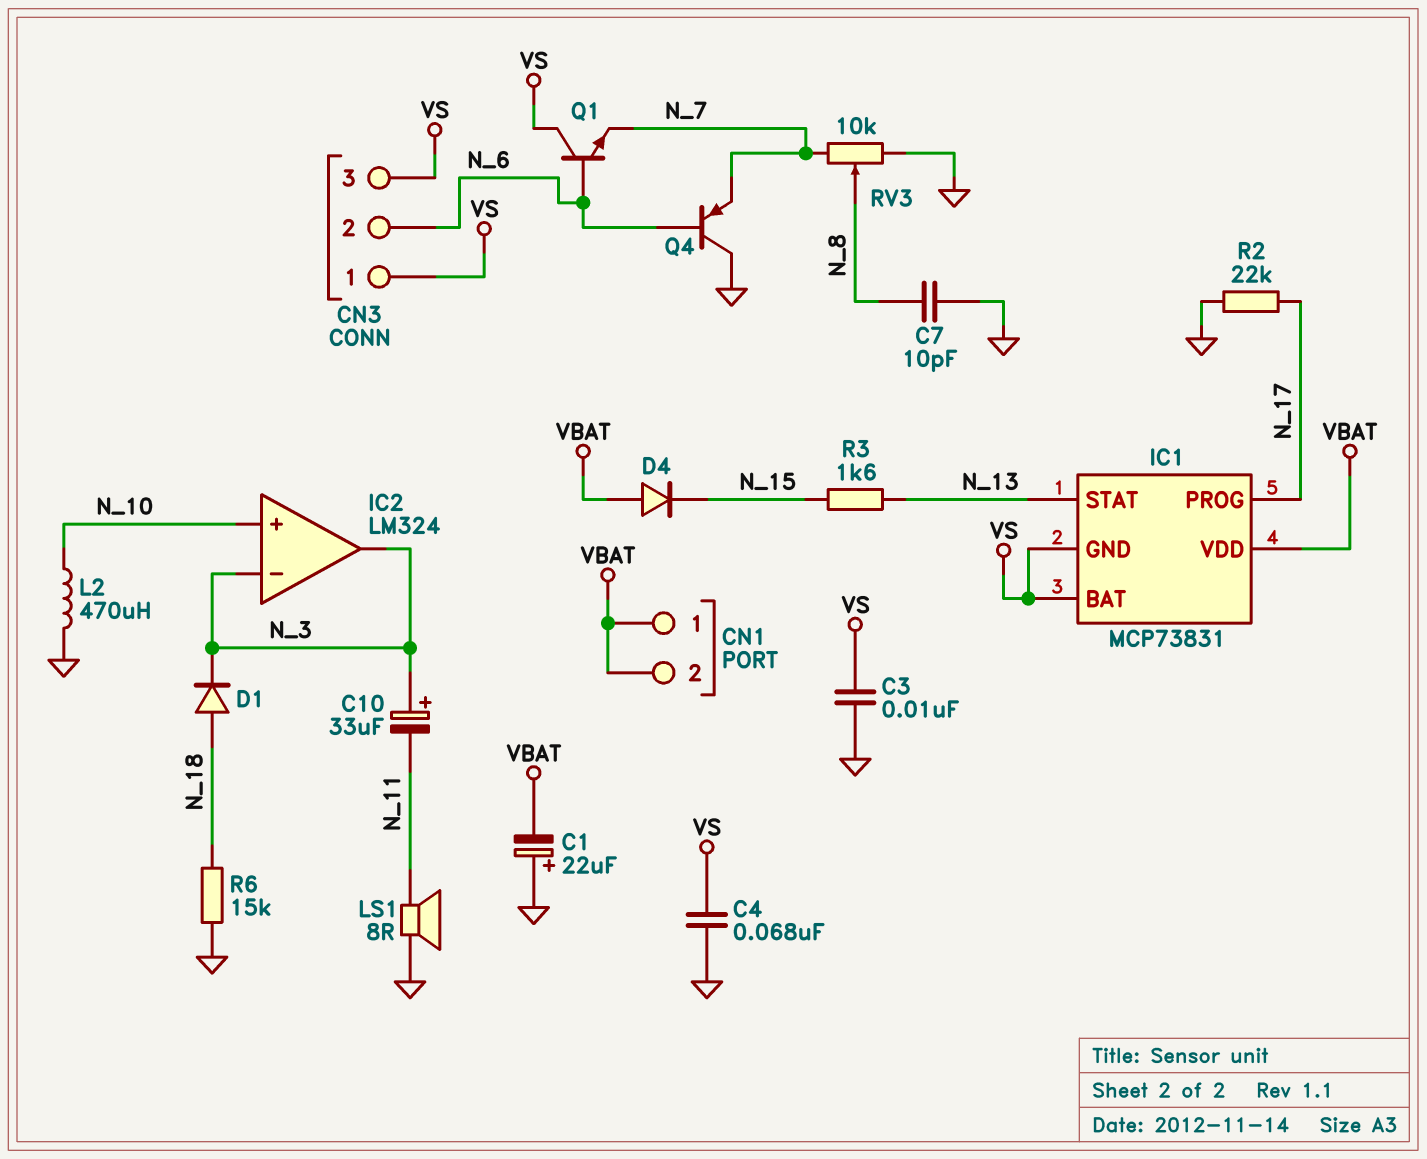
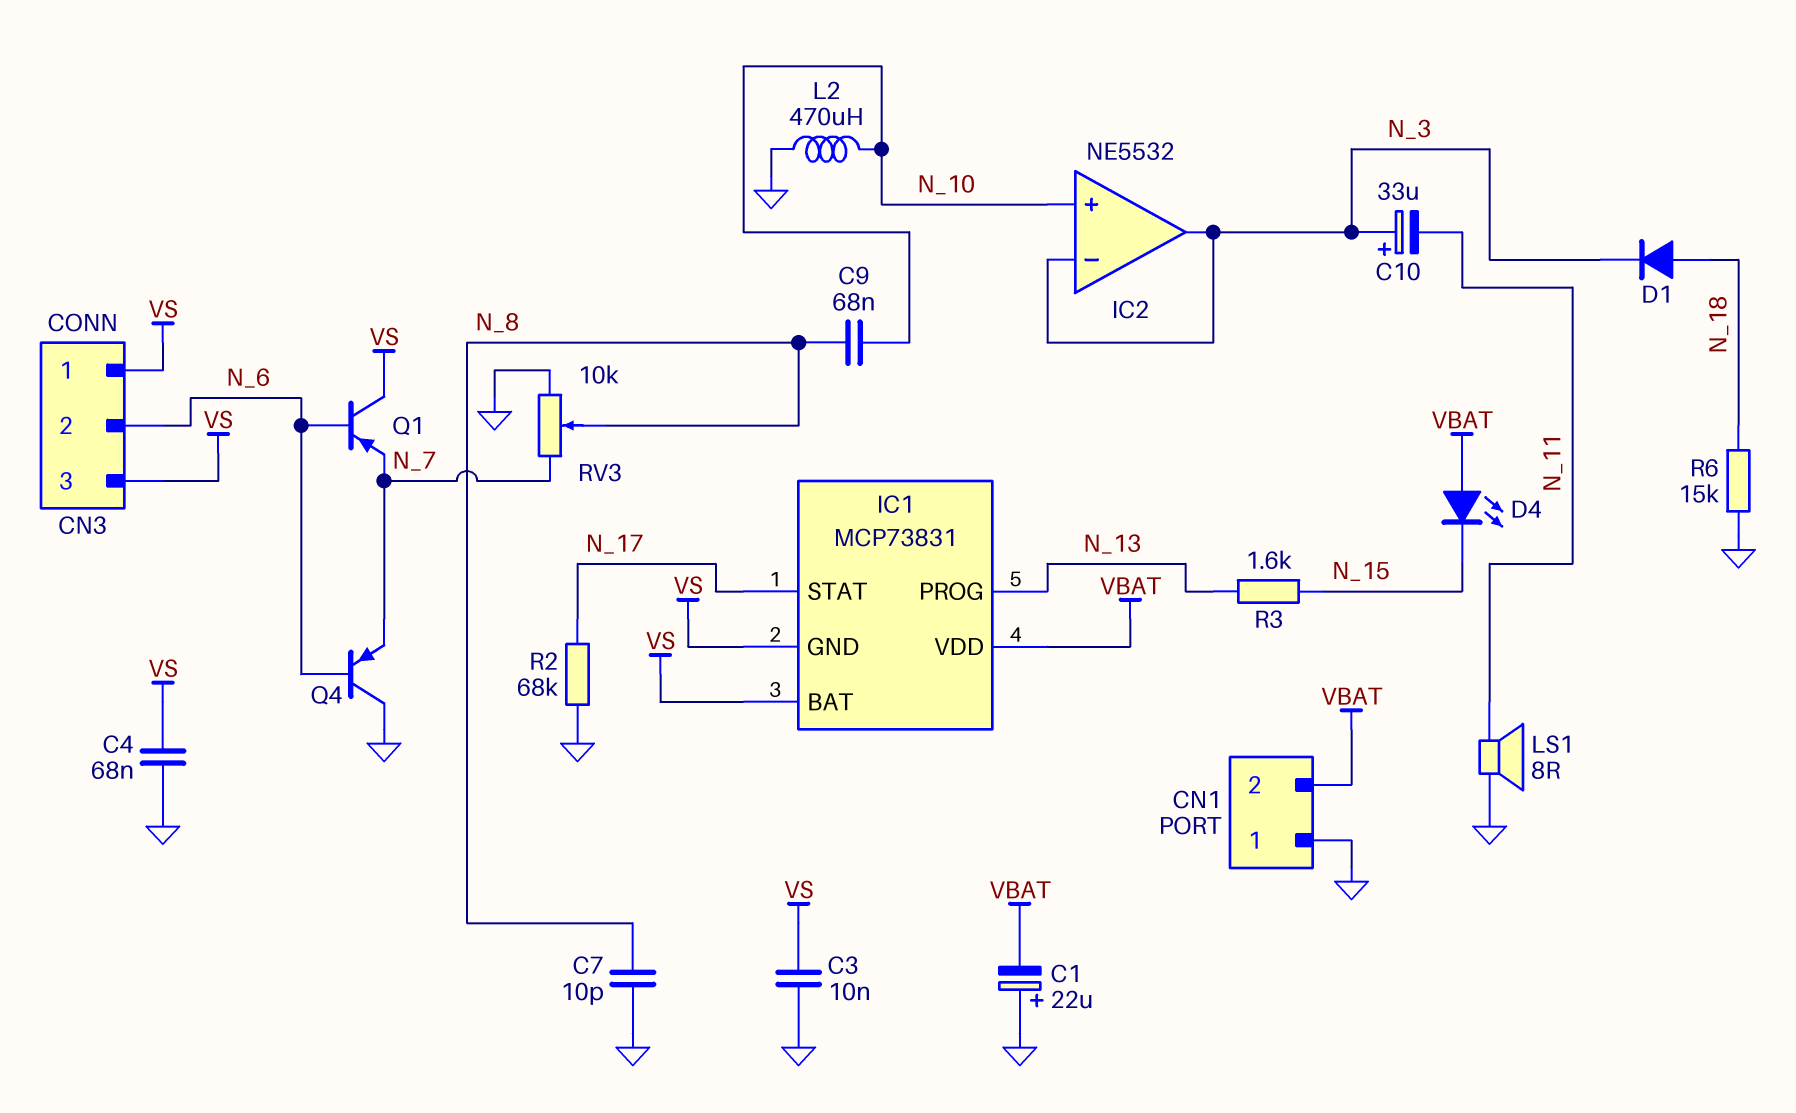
C9: none -> 68nF (N_8, N_10)
CN1 pin 1: VBAT -> GND
D4: diode (A VBAT, K N_15) -> LED (A VBAT, K N_15)
IC1 pin PROG: N_17 -> N_13
IC1 pin STAT: N_13 -> N_17
IC2: LM324 -> NE5532
Q1: NPN (B N_6, C VS, E N_7) -> PNP (B N_6, C VS, E N_7)
R2: 22k (GND, N_17) -> 68k (GND, N_17)

